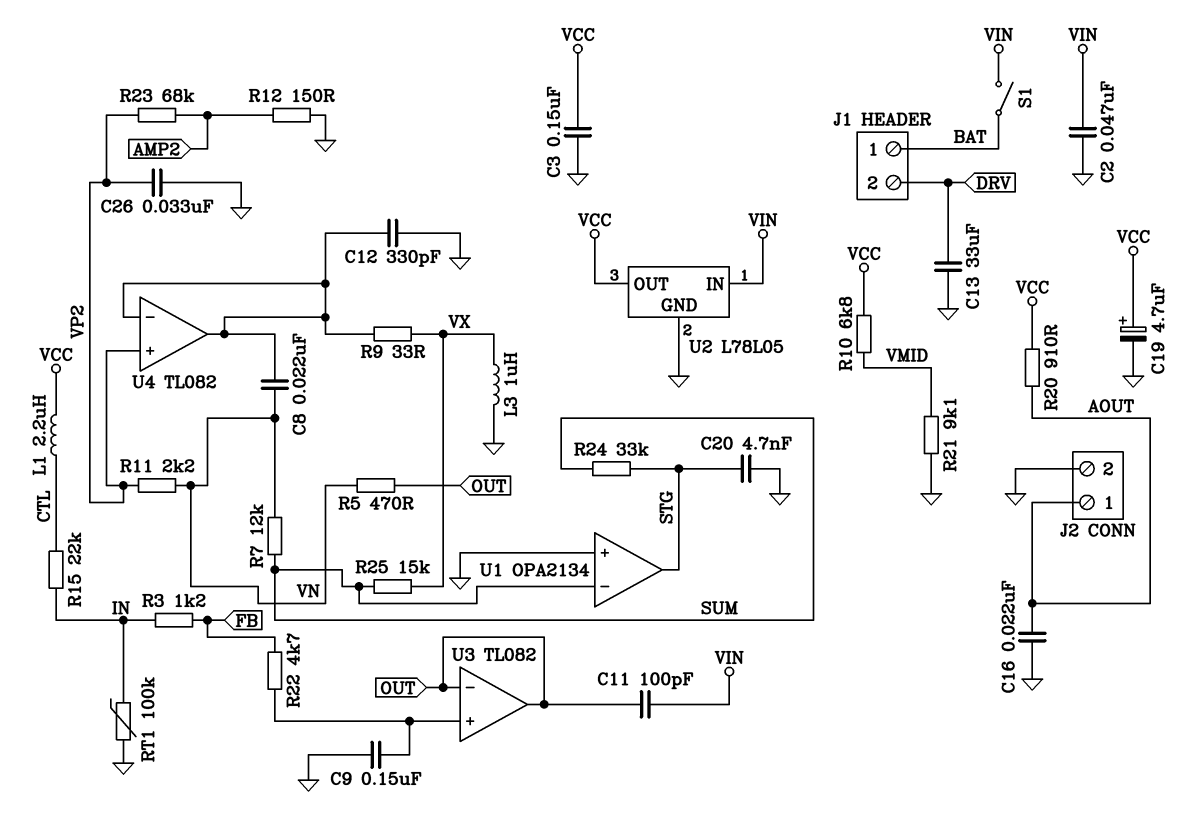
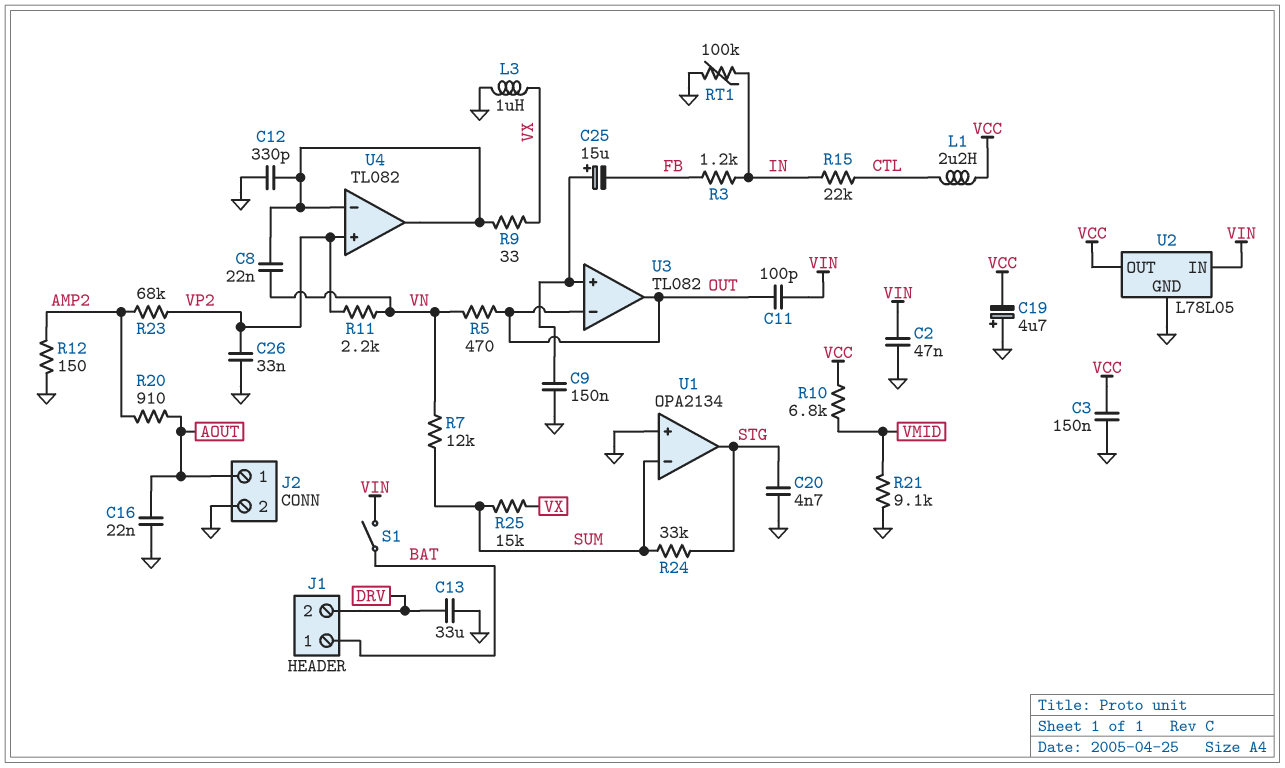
C19: 4.7uF (plus VCC, minus GND) -> 4.7uF (plus GND, minus VCC)
C25: none -> 15uF (plus U3/in+, minus FB)
R20: 910 (AOUT, VCC) -> 910 (AMP2, AOUT)
R22: 4.7k (FB, U3/in+) -> none

